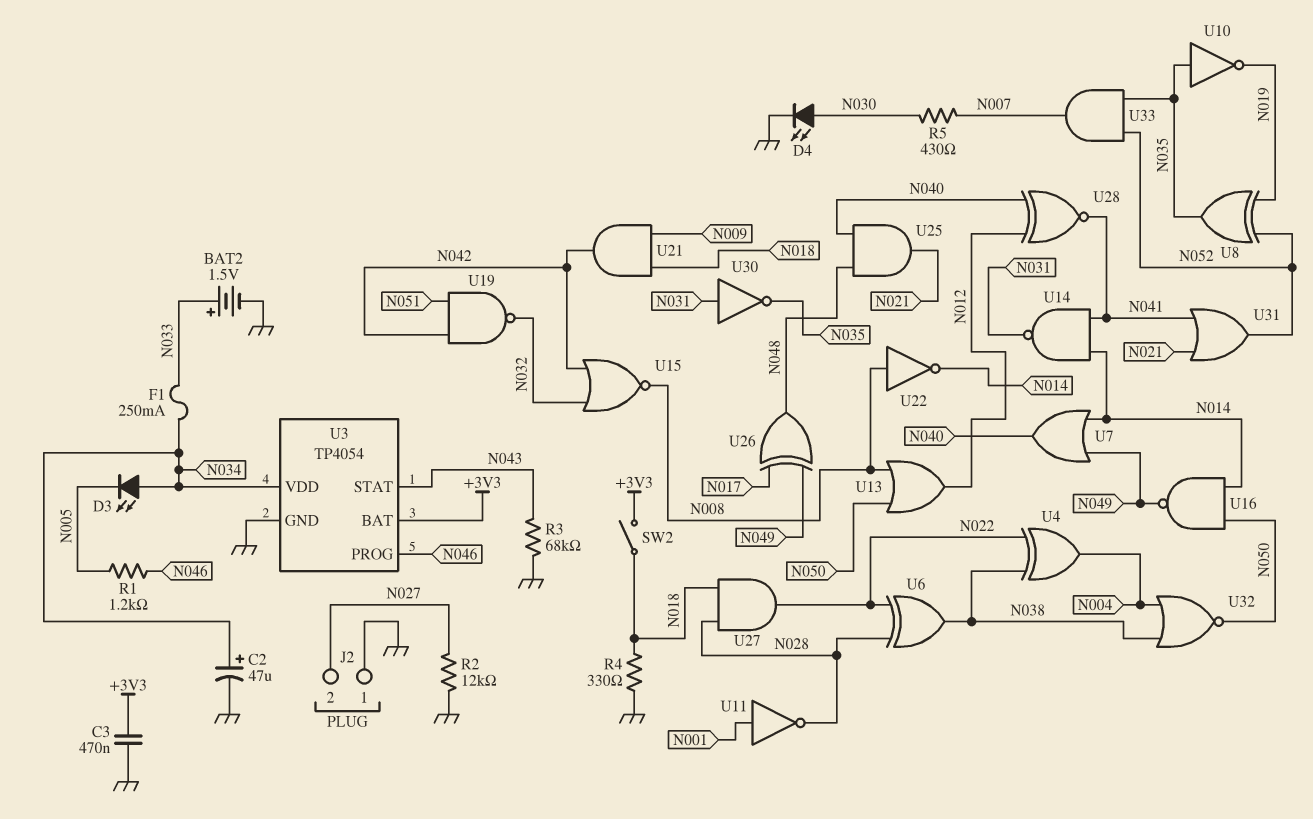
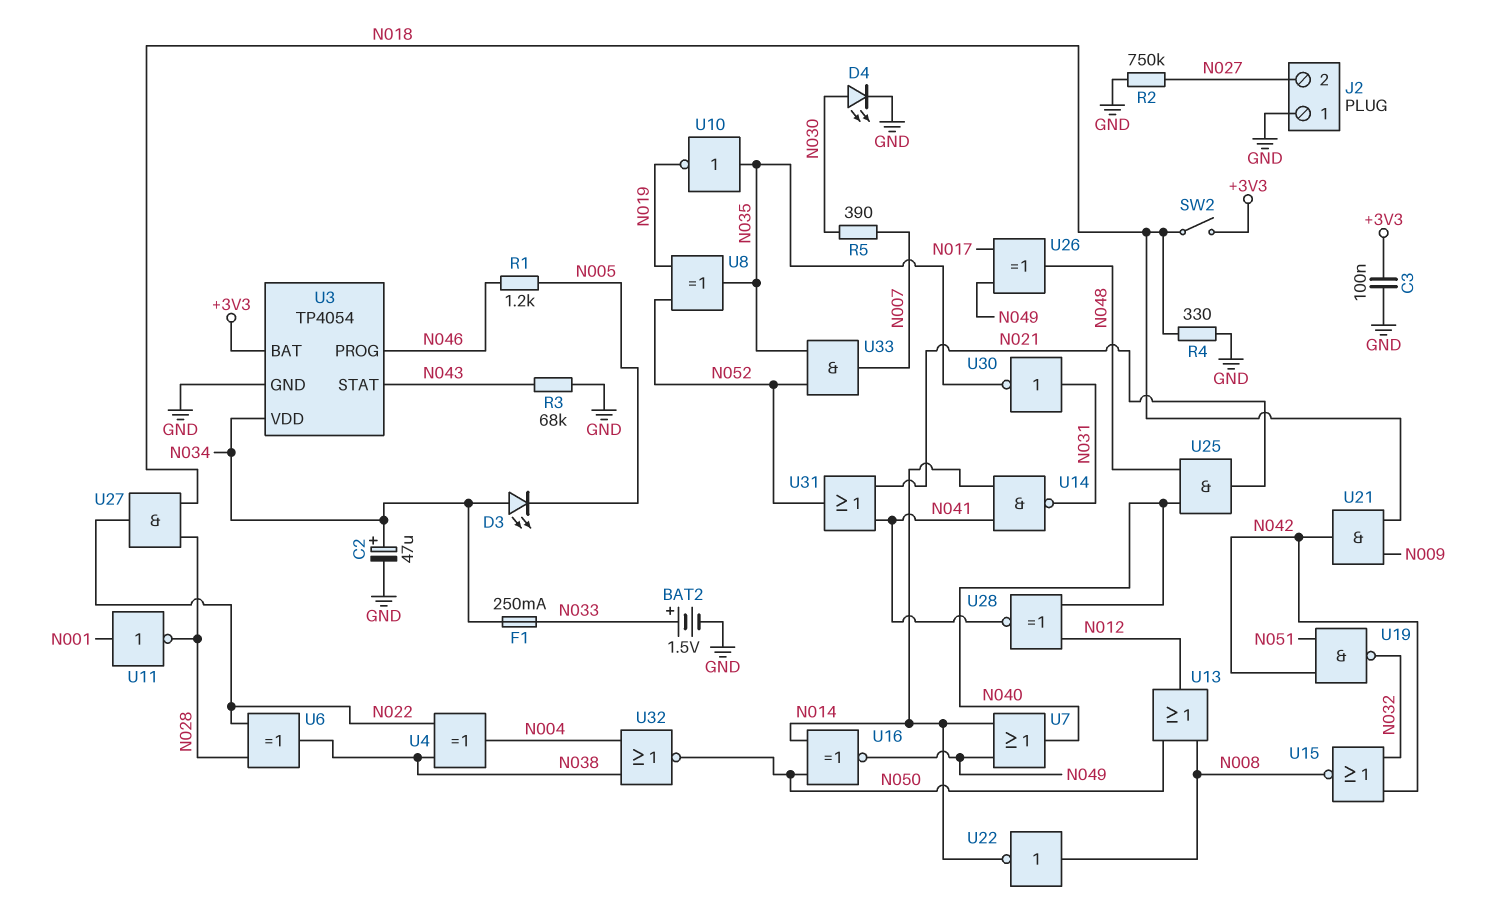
C3: 470nF (+3V3, GND) -> 100nF (+3V3, GND)
R2: 12k (GND, N027) -> 750k (GND, N027)
R5: 430 (N007, N030) -> 390 (N007, N030)
U16: NAND (in N014, in N050, out N049) -> XNOR (in N014, in N050, out N049)

